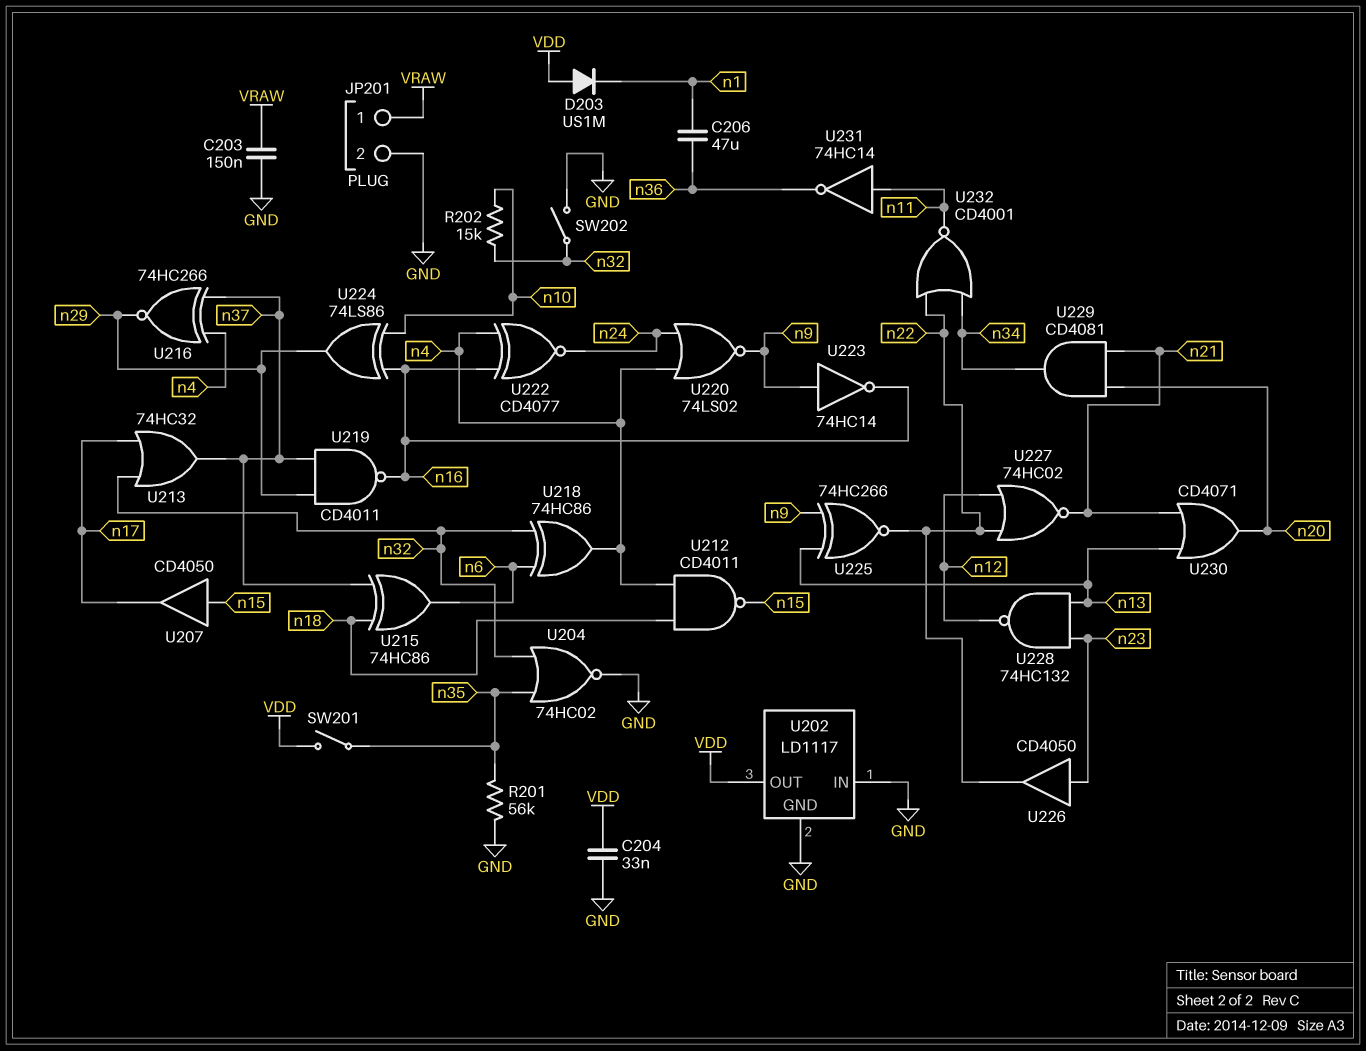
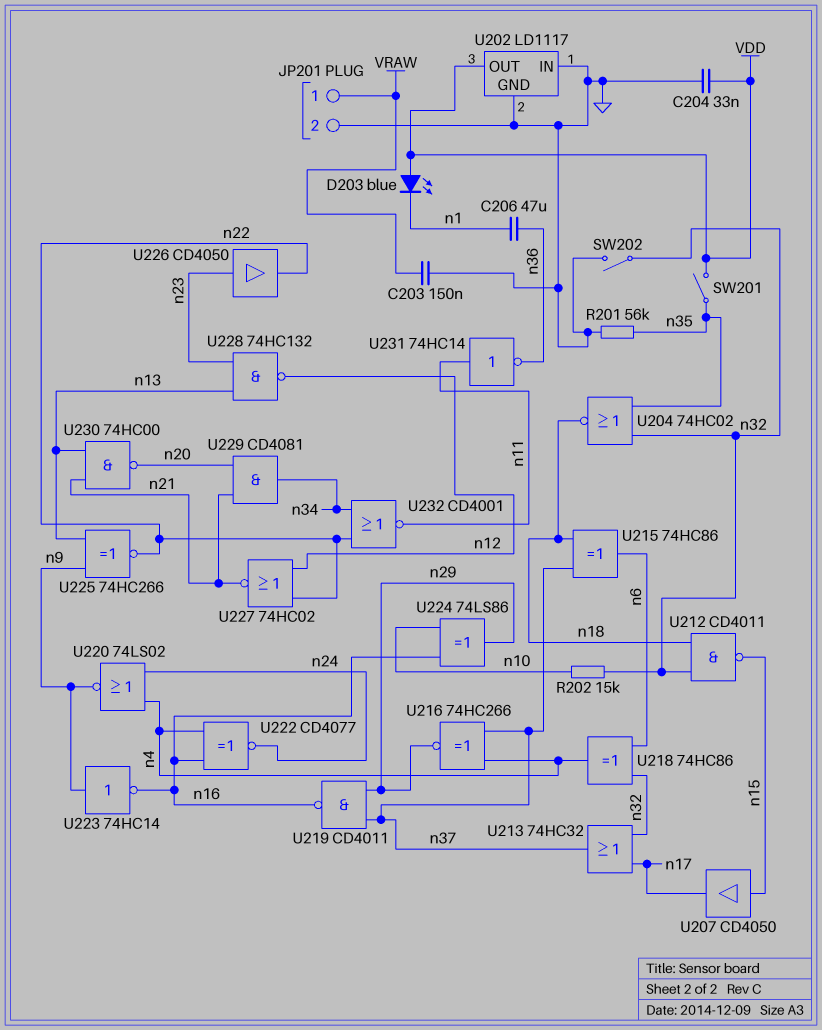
D203: diode US1M (A VDD, K n1) -> LED blue (A VDD, K n1)
U204: NOR 74HC02 (in n32, in n35, out GND) -> NOR 74HC02 (in n32, in n35, out n18)
U212: NAND CD4011 (in n4, in n18, out n15) -> NAND CD4011 (in n18, in n32, out n15)
U230: OR CD4071 (in n13, in n21, out n20) -> NAND 74HC00 (in n13, in n21, out n20)

